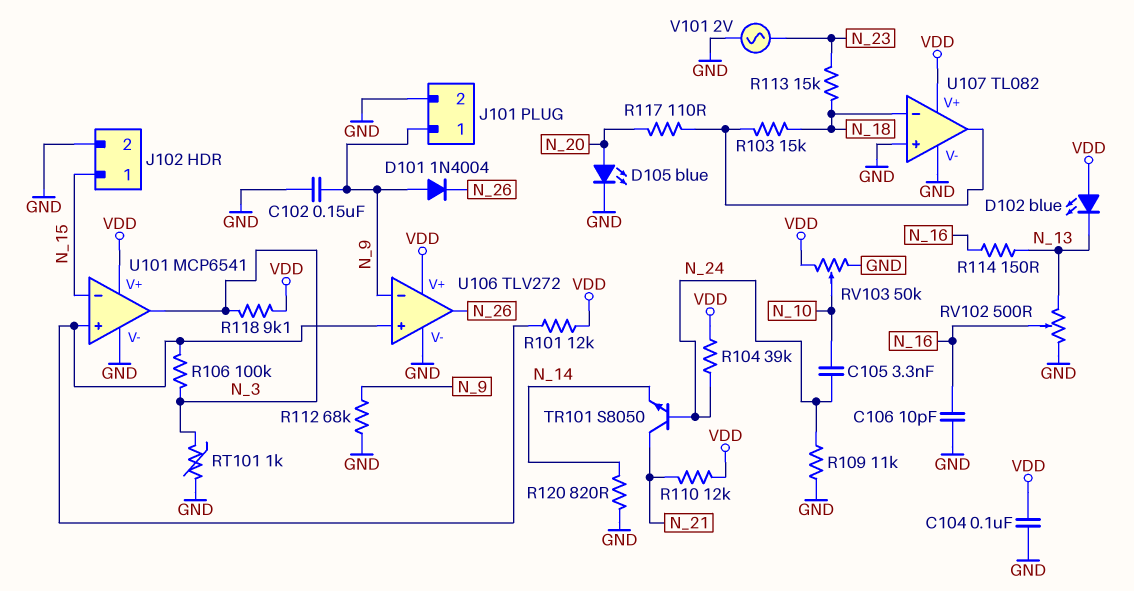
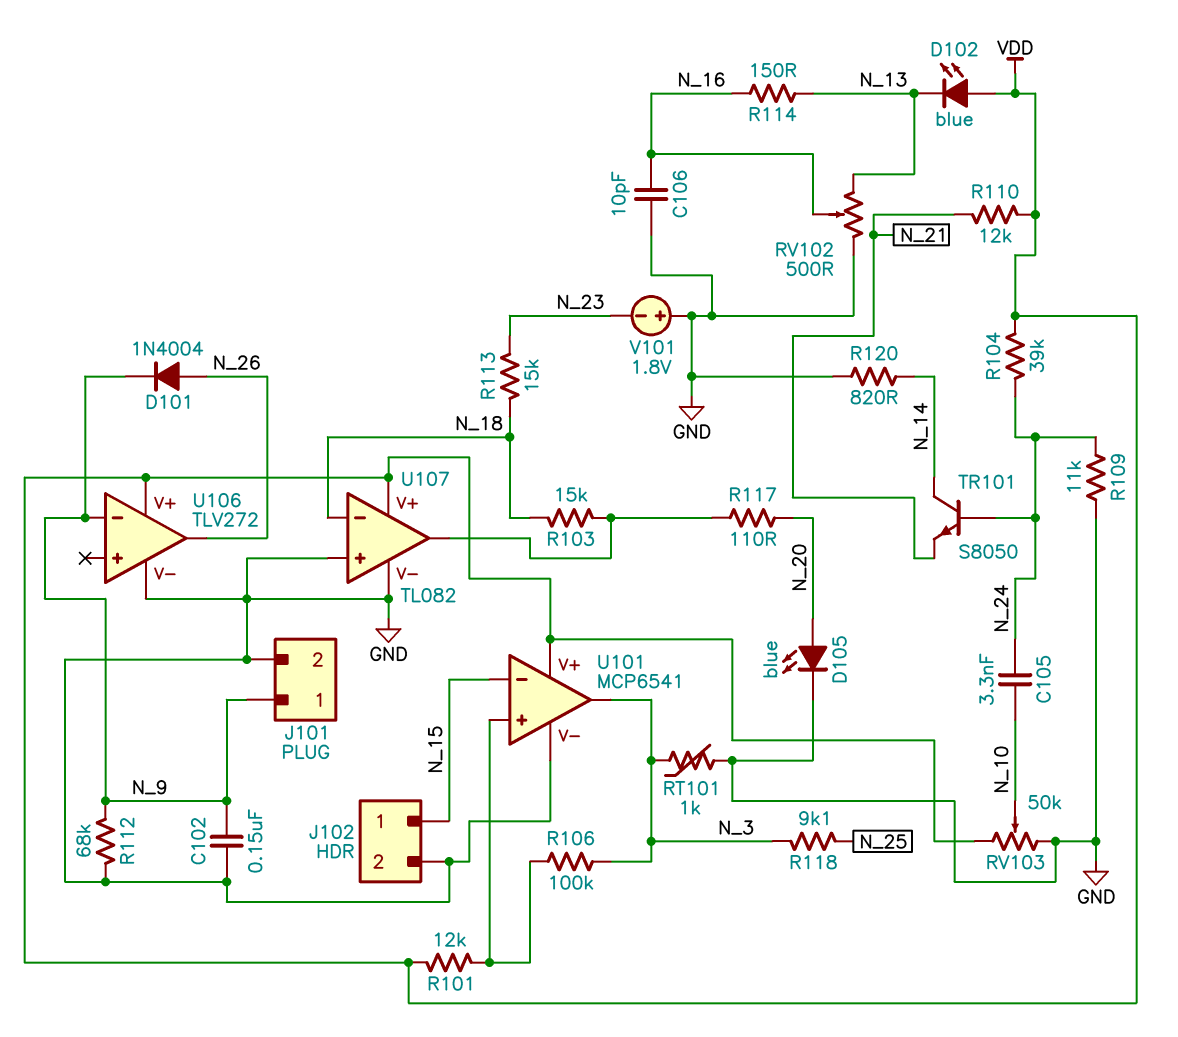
C104: 100nF (GND, VDD) -> none
D101: diode 1N4004 (A N_9, K N_26) -> diode 1N4004 (A N_26, K N_9)
R118: 9.1k (N_3, VDD) -> 9.1k (N_3, N_25)
TR101: NPN S8050 (B N_24, C N_21, E N_14) -> NPN S8050 (B N_24, C N_14, E N_21)
U106 pin in+: U101/in+ -> none
V101: AC 2V (GND, N_23) -> 1.8V (plus GND, minus N_23)

